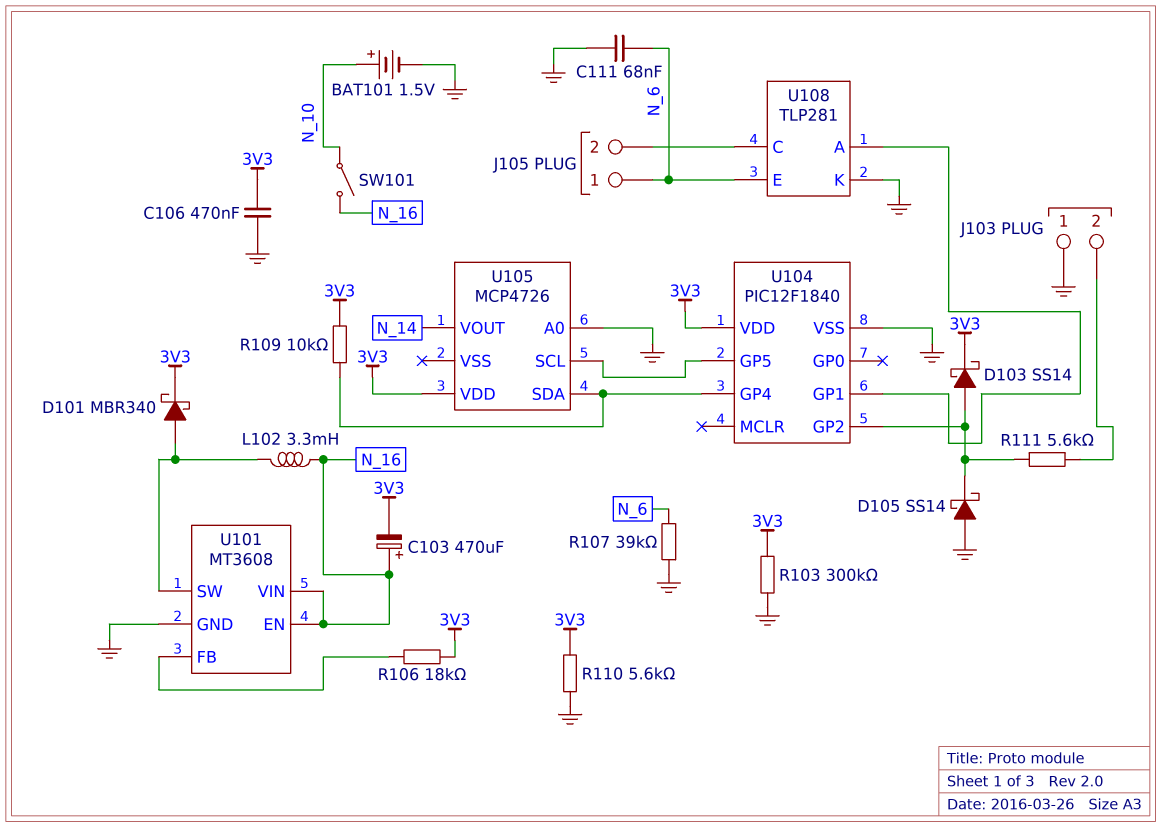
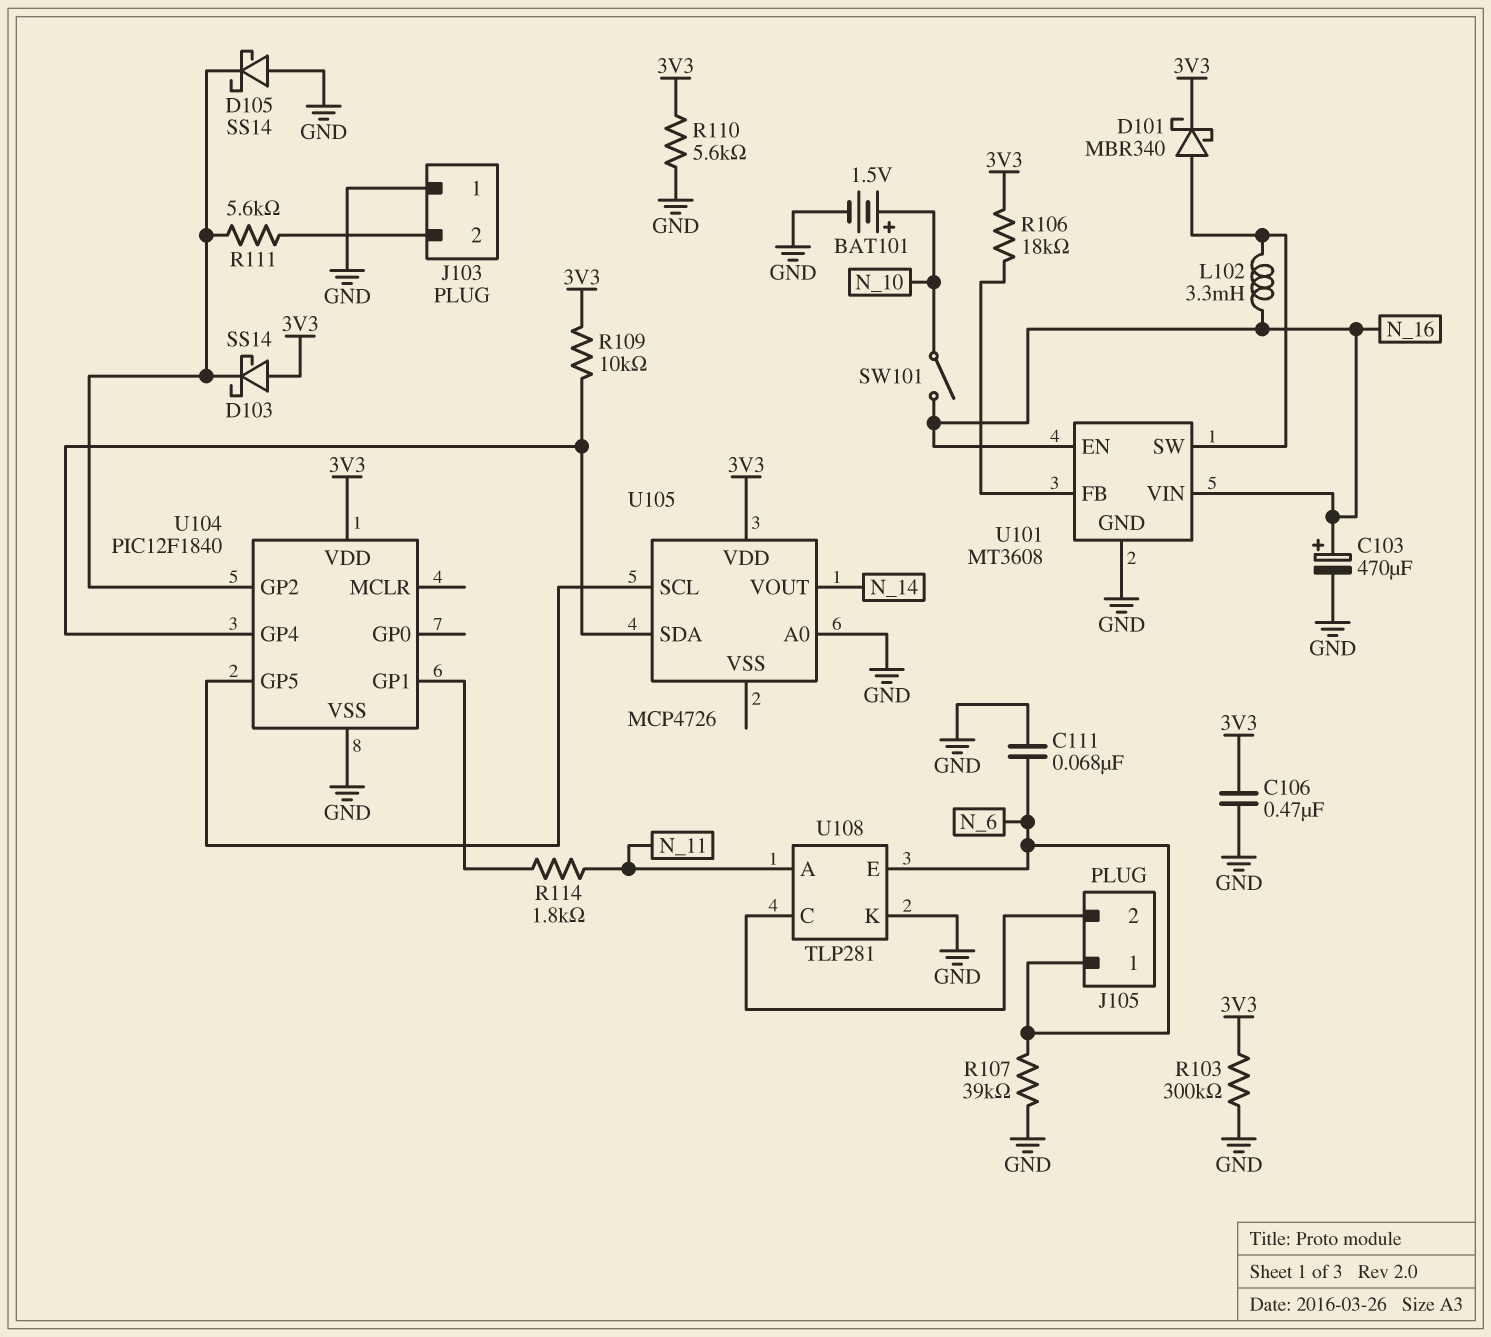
C103: 470uF (plus N_16, minus 3V3) -> 470uF (plus N_16, minus GND)
D103: schottky SS14 (A U104/GP2, K 3V3) -> schottky SS14 (A 3V3, K U104/GP2)
R114: none -> 1.8k (N_11, U104/GP1)
U108 pin A: U104/GP1 -> N_11

